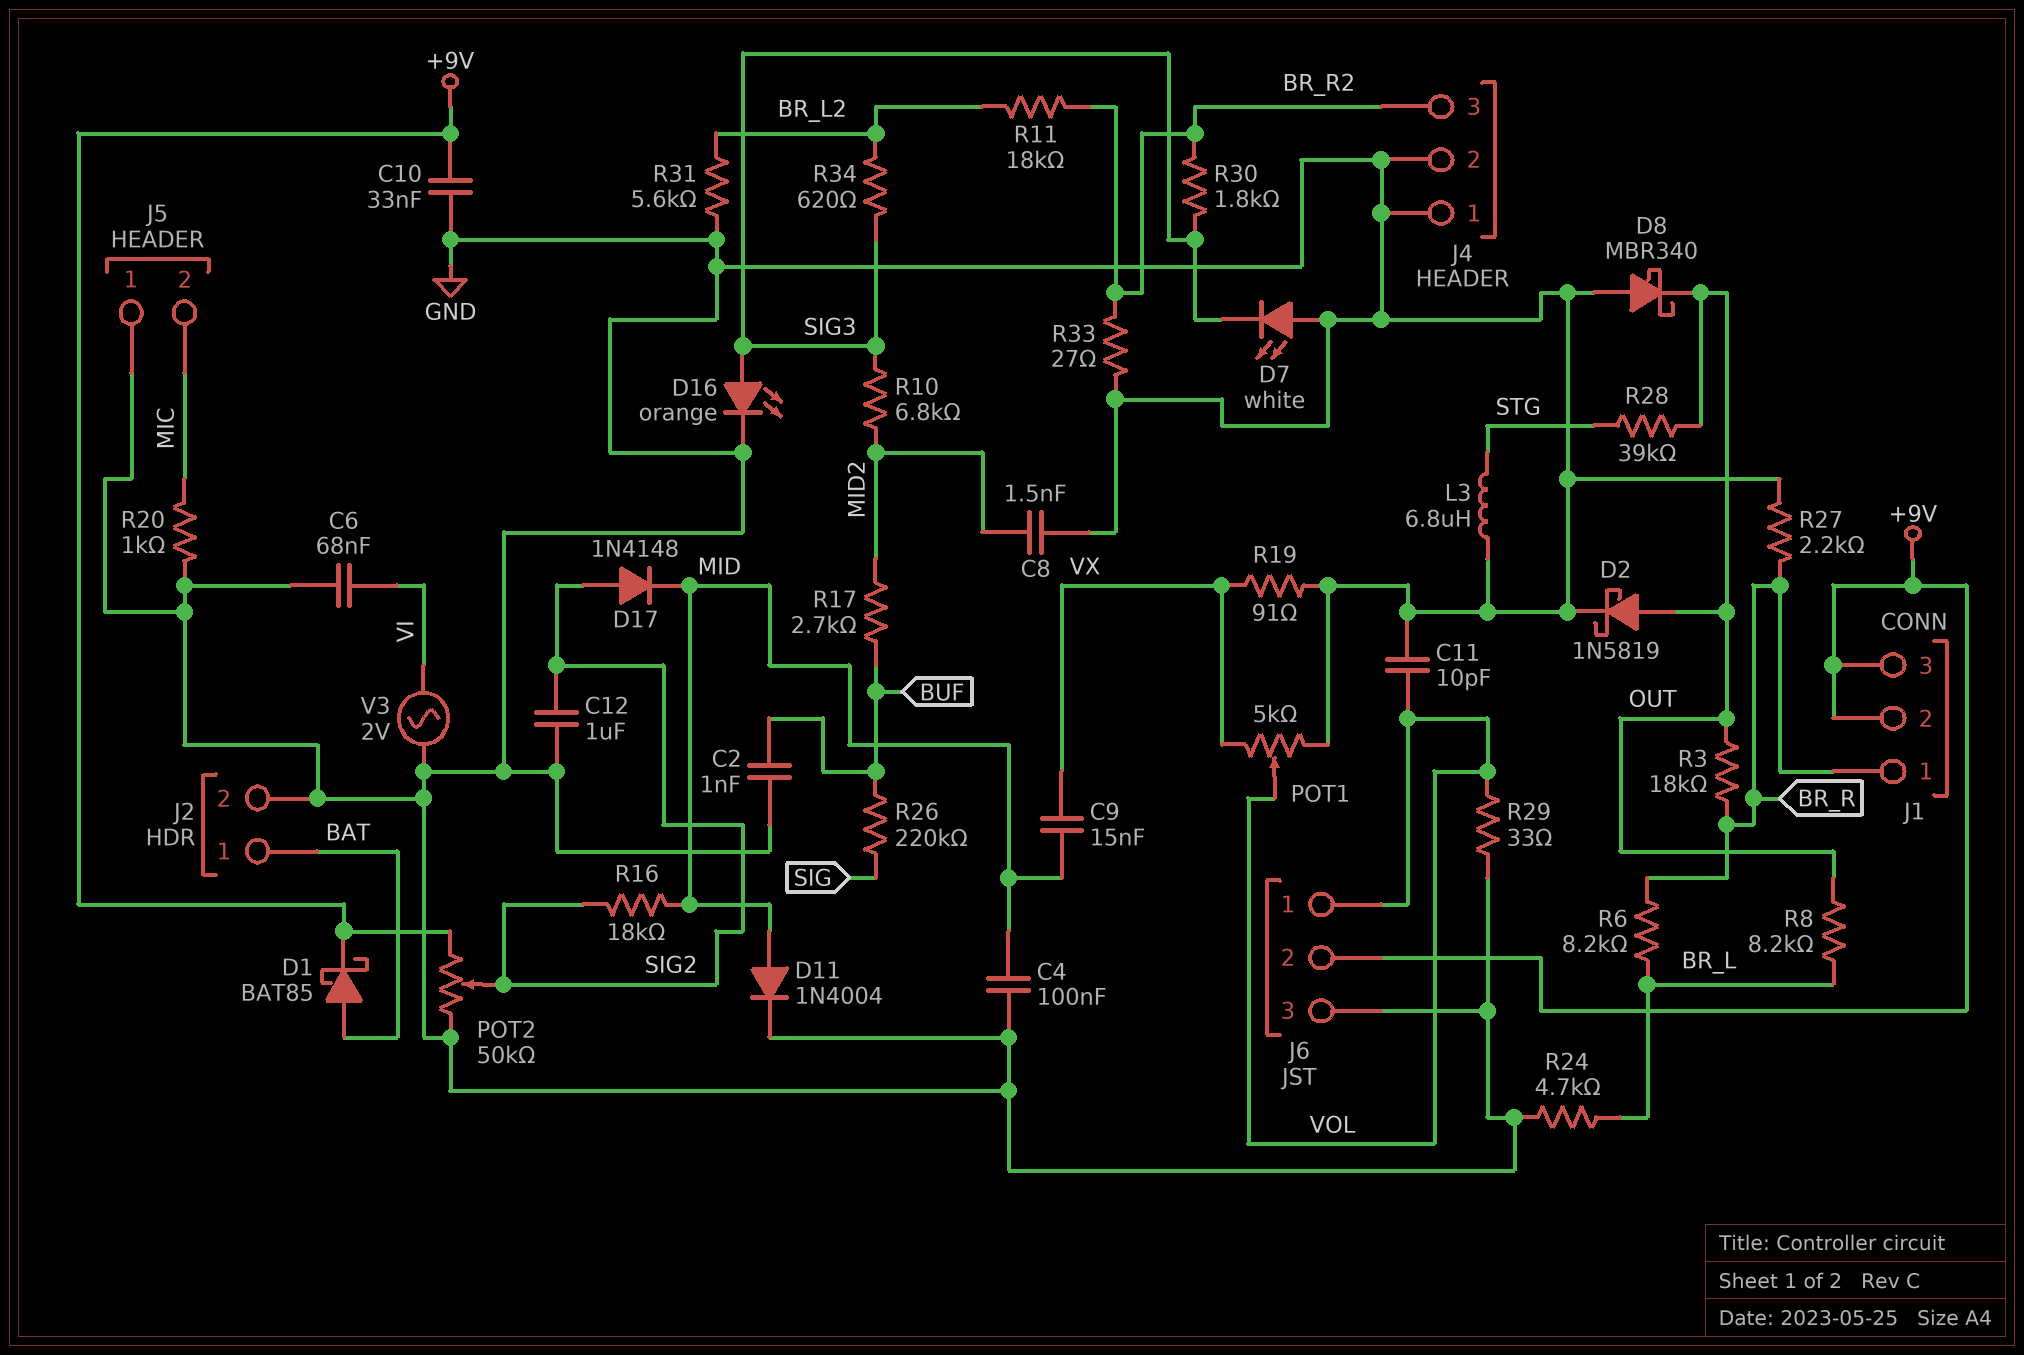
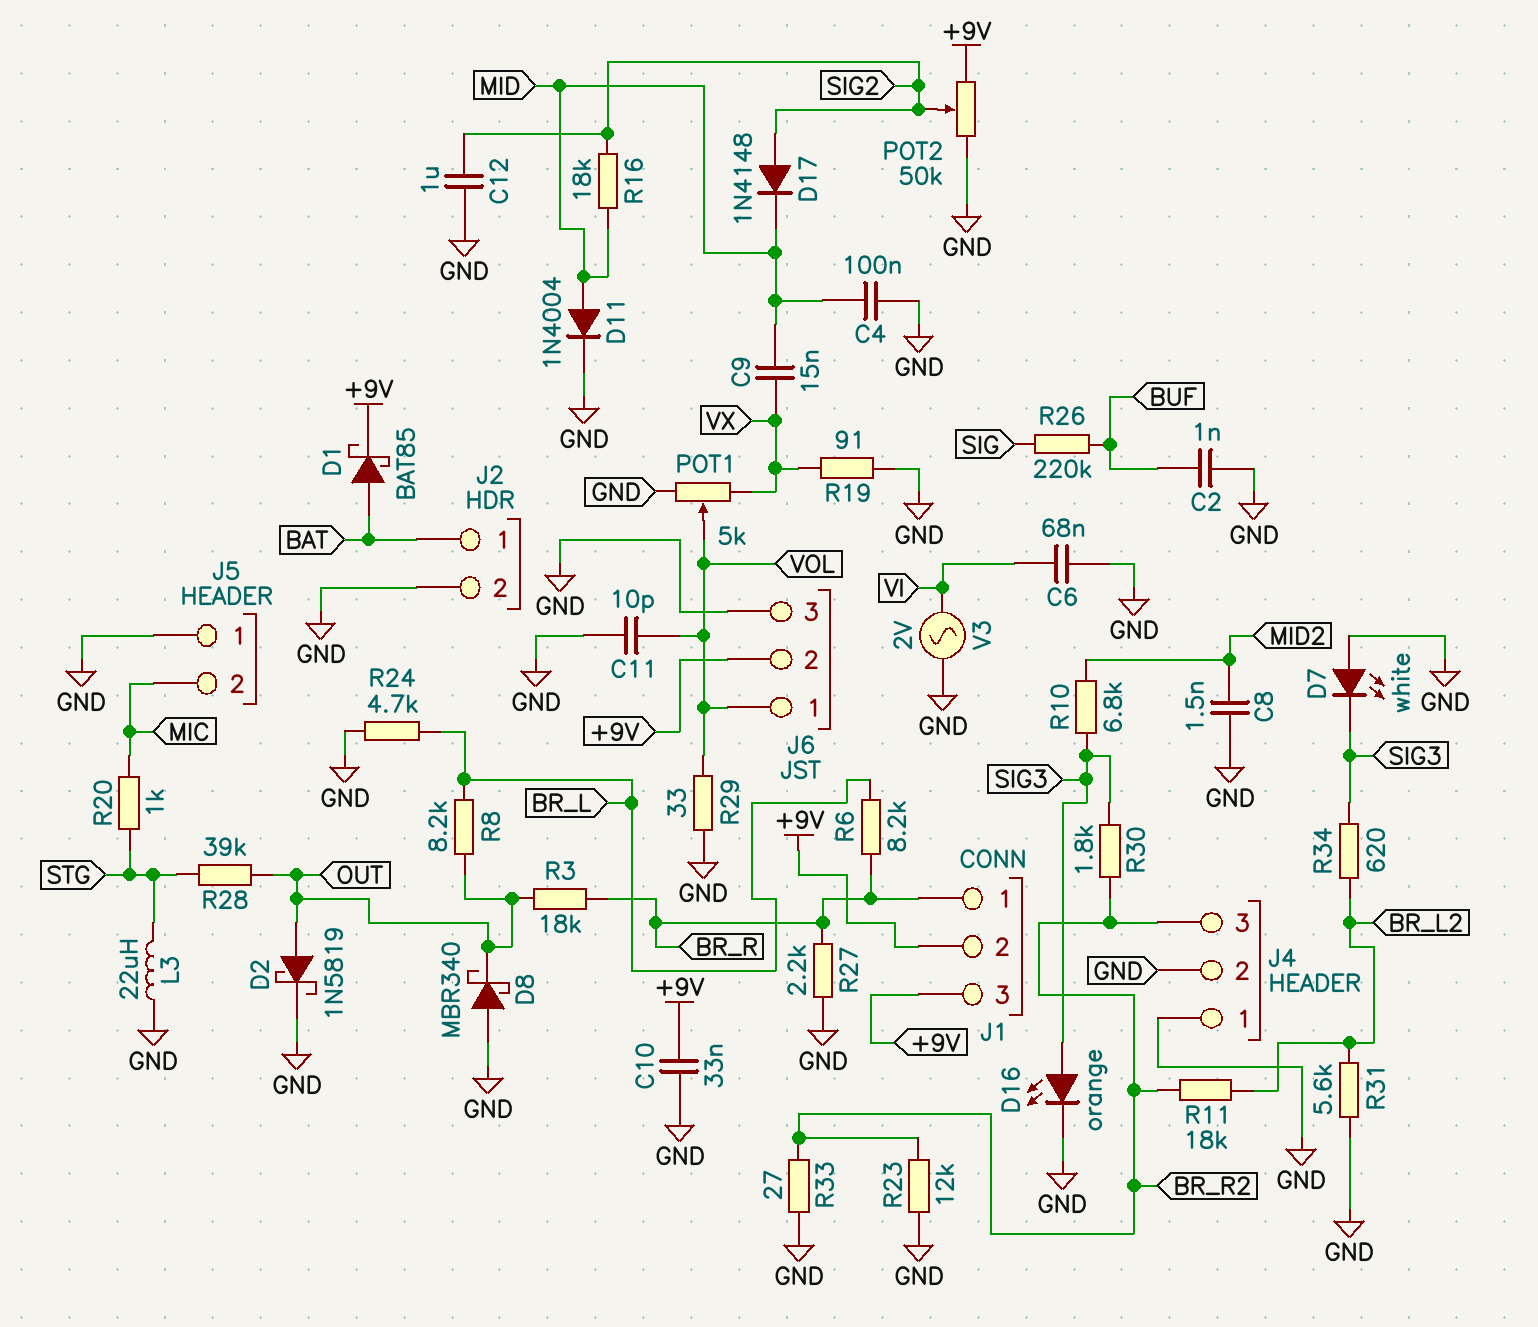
L3: 6.8uH (GND, STG) -> 22uH (GND, STG)
R17: 2.7k (BUF, MID2) -> none
R20: 1k (GND, MIC) -> 1k (MIC, STG)
R23: none -> 12k (BR_R2, GND)

